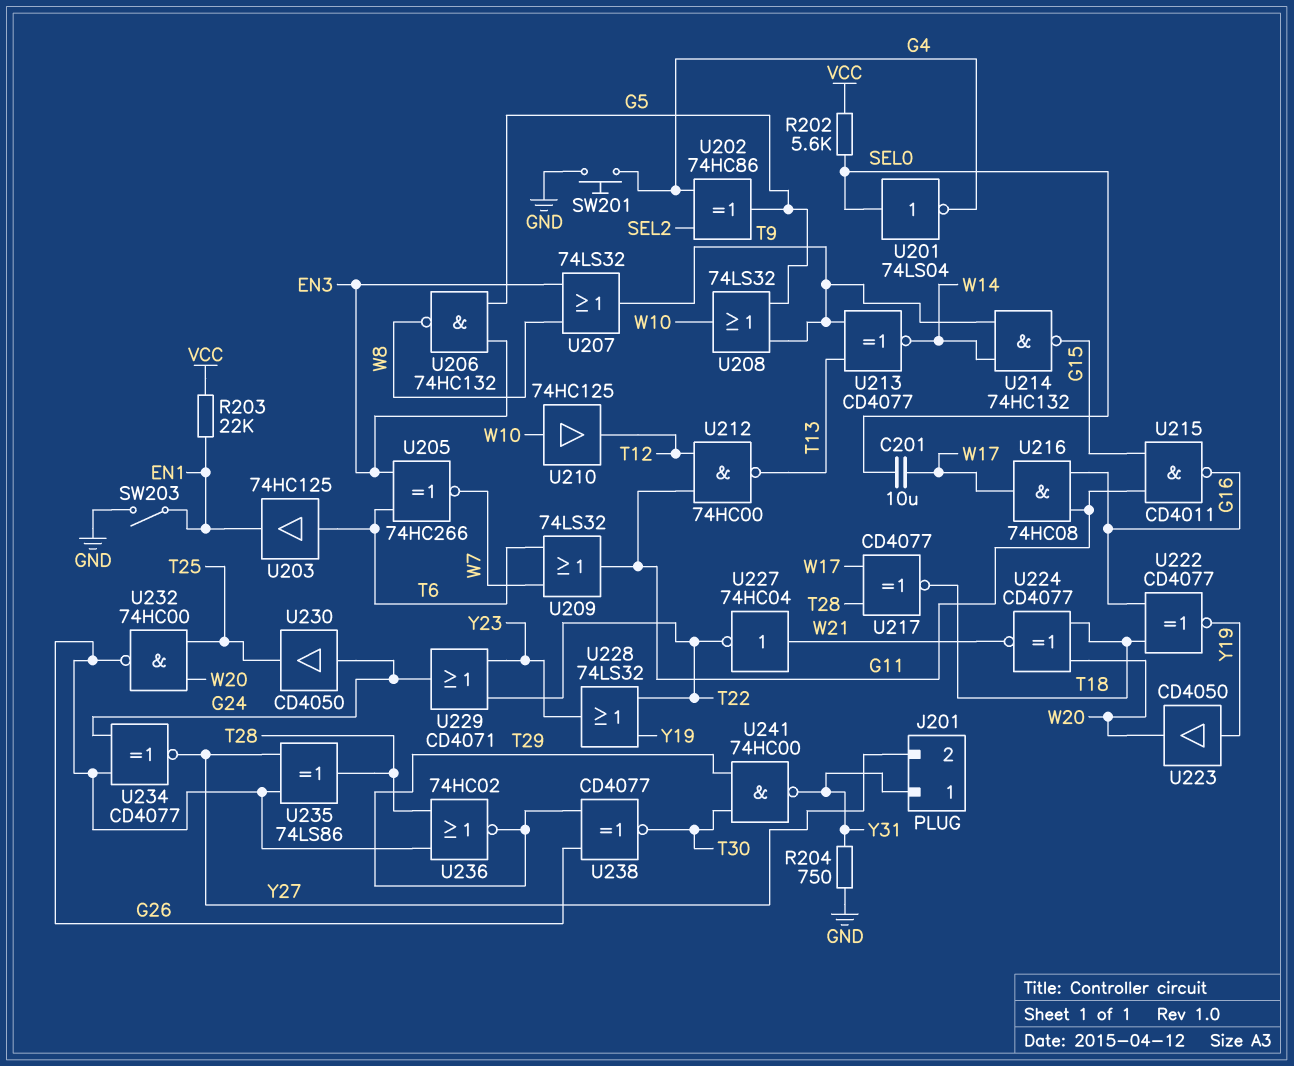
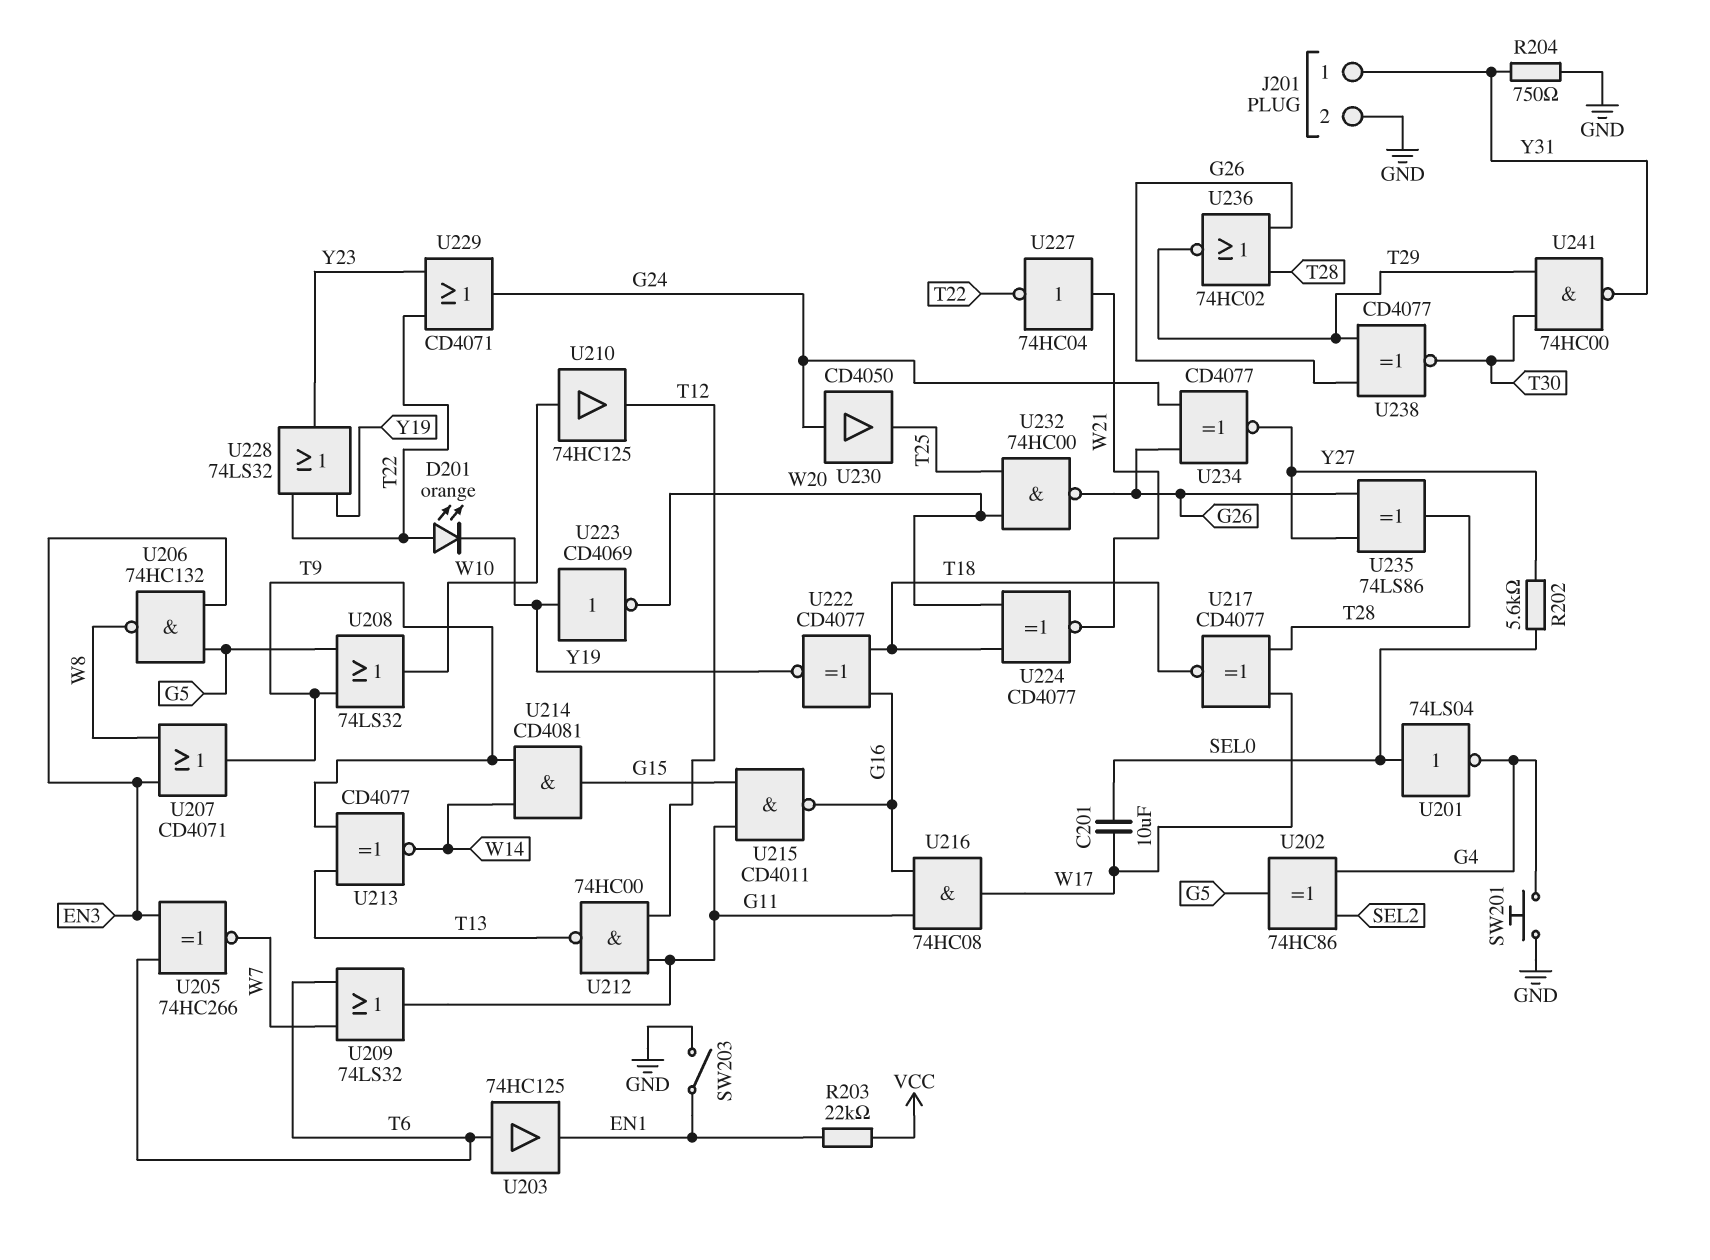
D201: none -> LED orange (A T22, K Y19)
J201 pin 2: Y27 -> GND
R202: 5.6k (SEL0, VCC) -> 5.6k (SEL0, Y27)
U207: OR 74LS32 (in EN3, in W8, out T9) -> OR CD4071 (in EN3, in W8, out T9)
U214: NAND 74HC132 (in T9, in W14, out G15) -> AND CD4081 (in T9, in W14, out G15)
U223: buffer CD4050 (in Y19, out W20) -> NOT CD4069 (in Y19, out W20)

